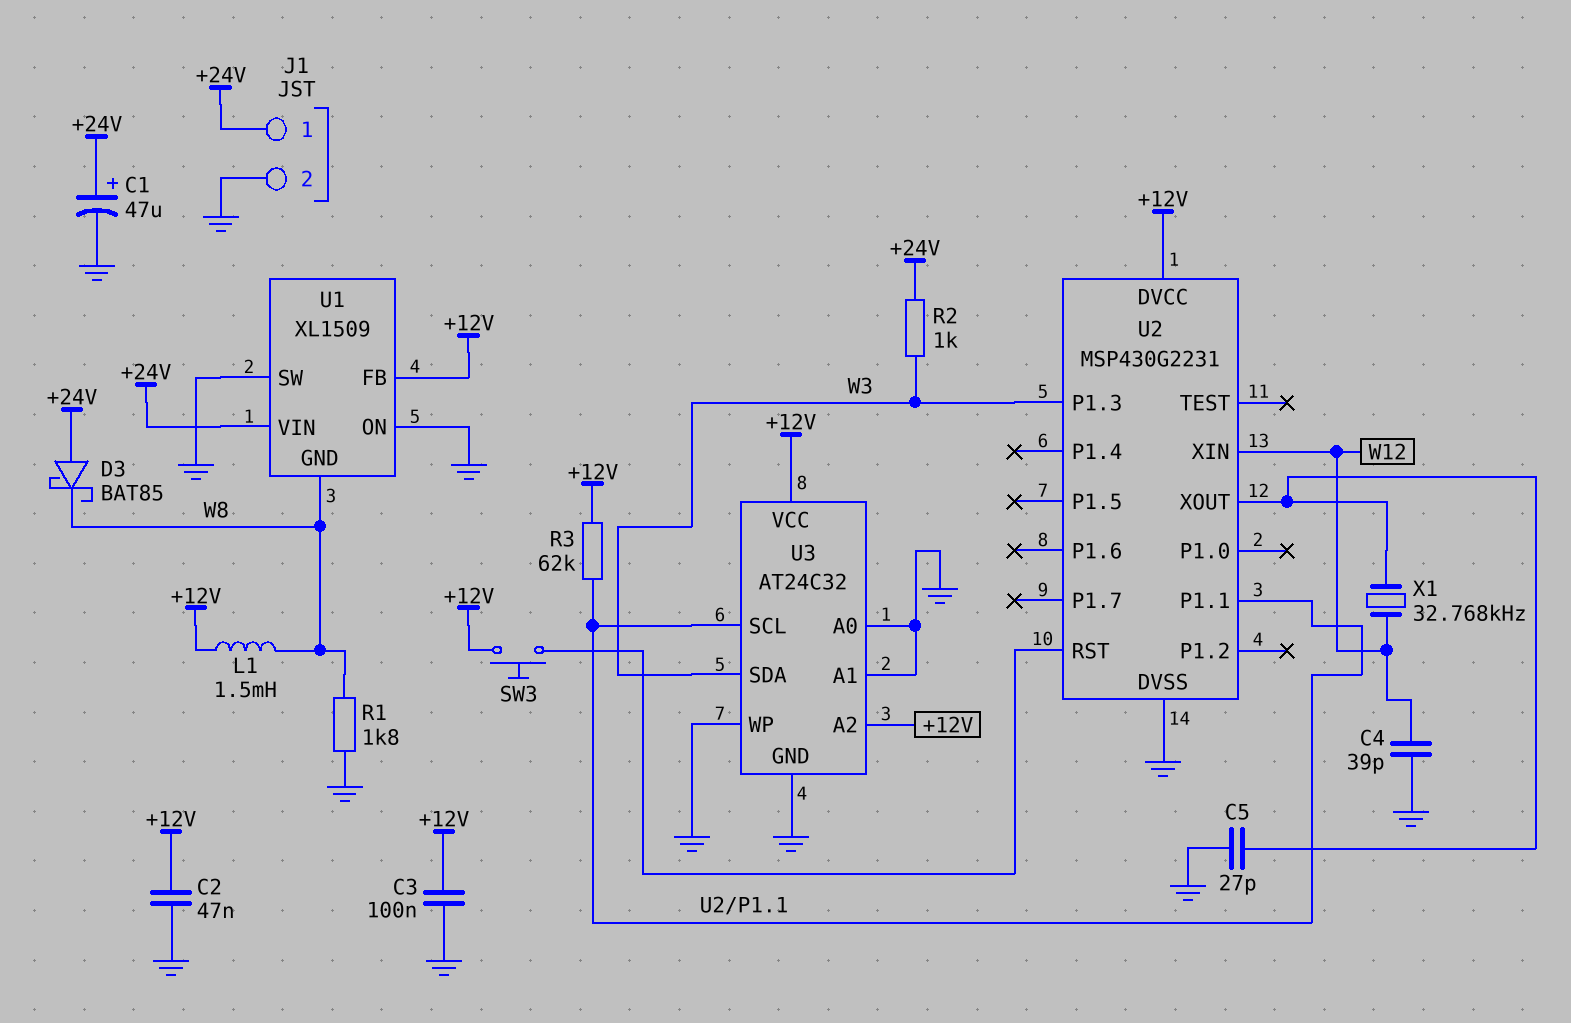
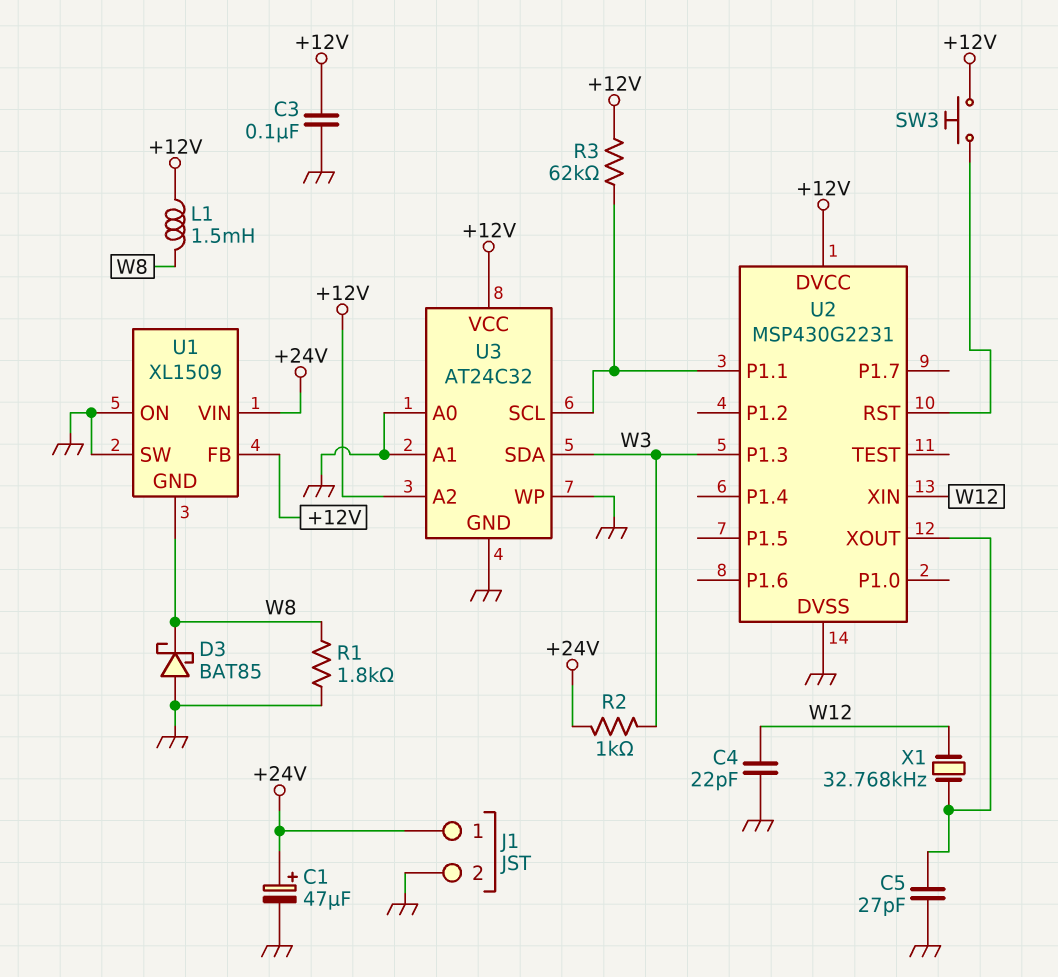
C2: 47nF (+12V, GND) -> none
C4: 39pF (GND, W12) -> 22pF (GND, W12)
D3: schottky BAT85 (A +24V, K W8) -> schottky BAT85 (A GND, K W8)

